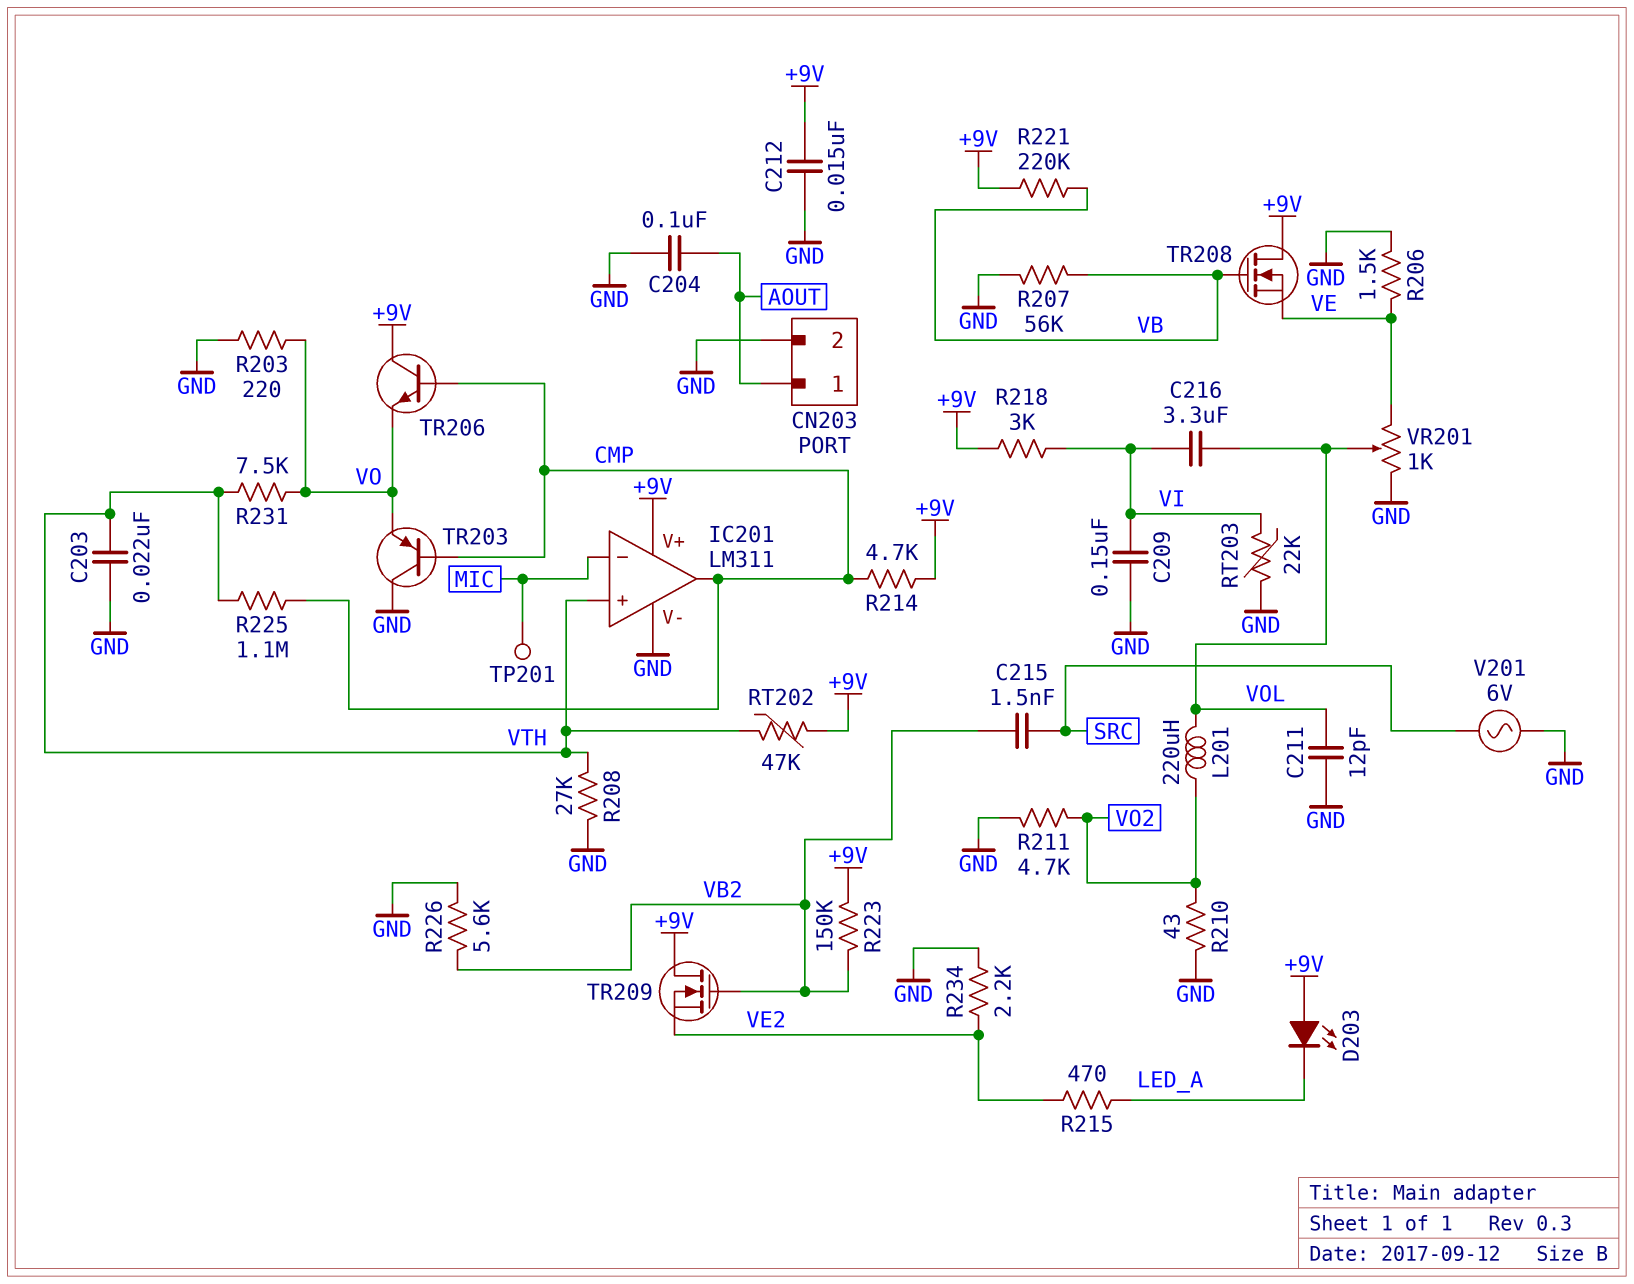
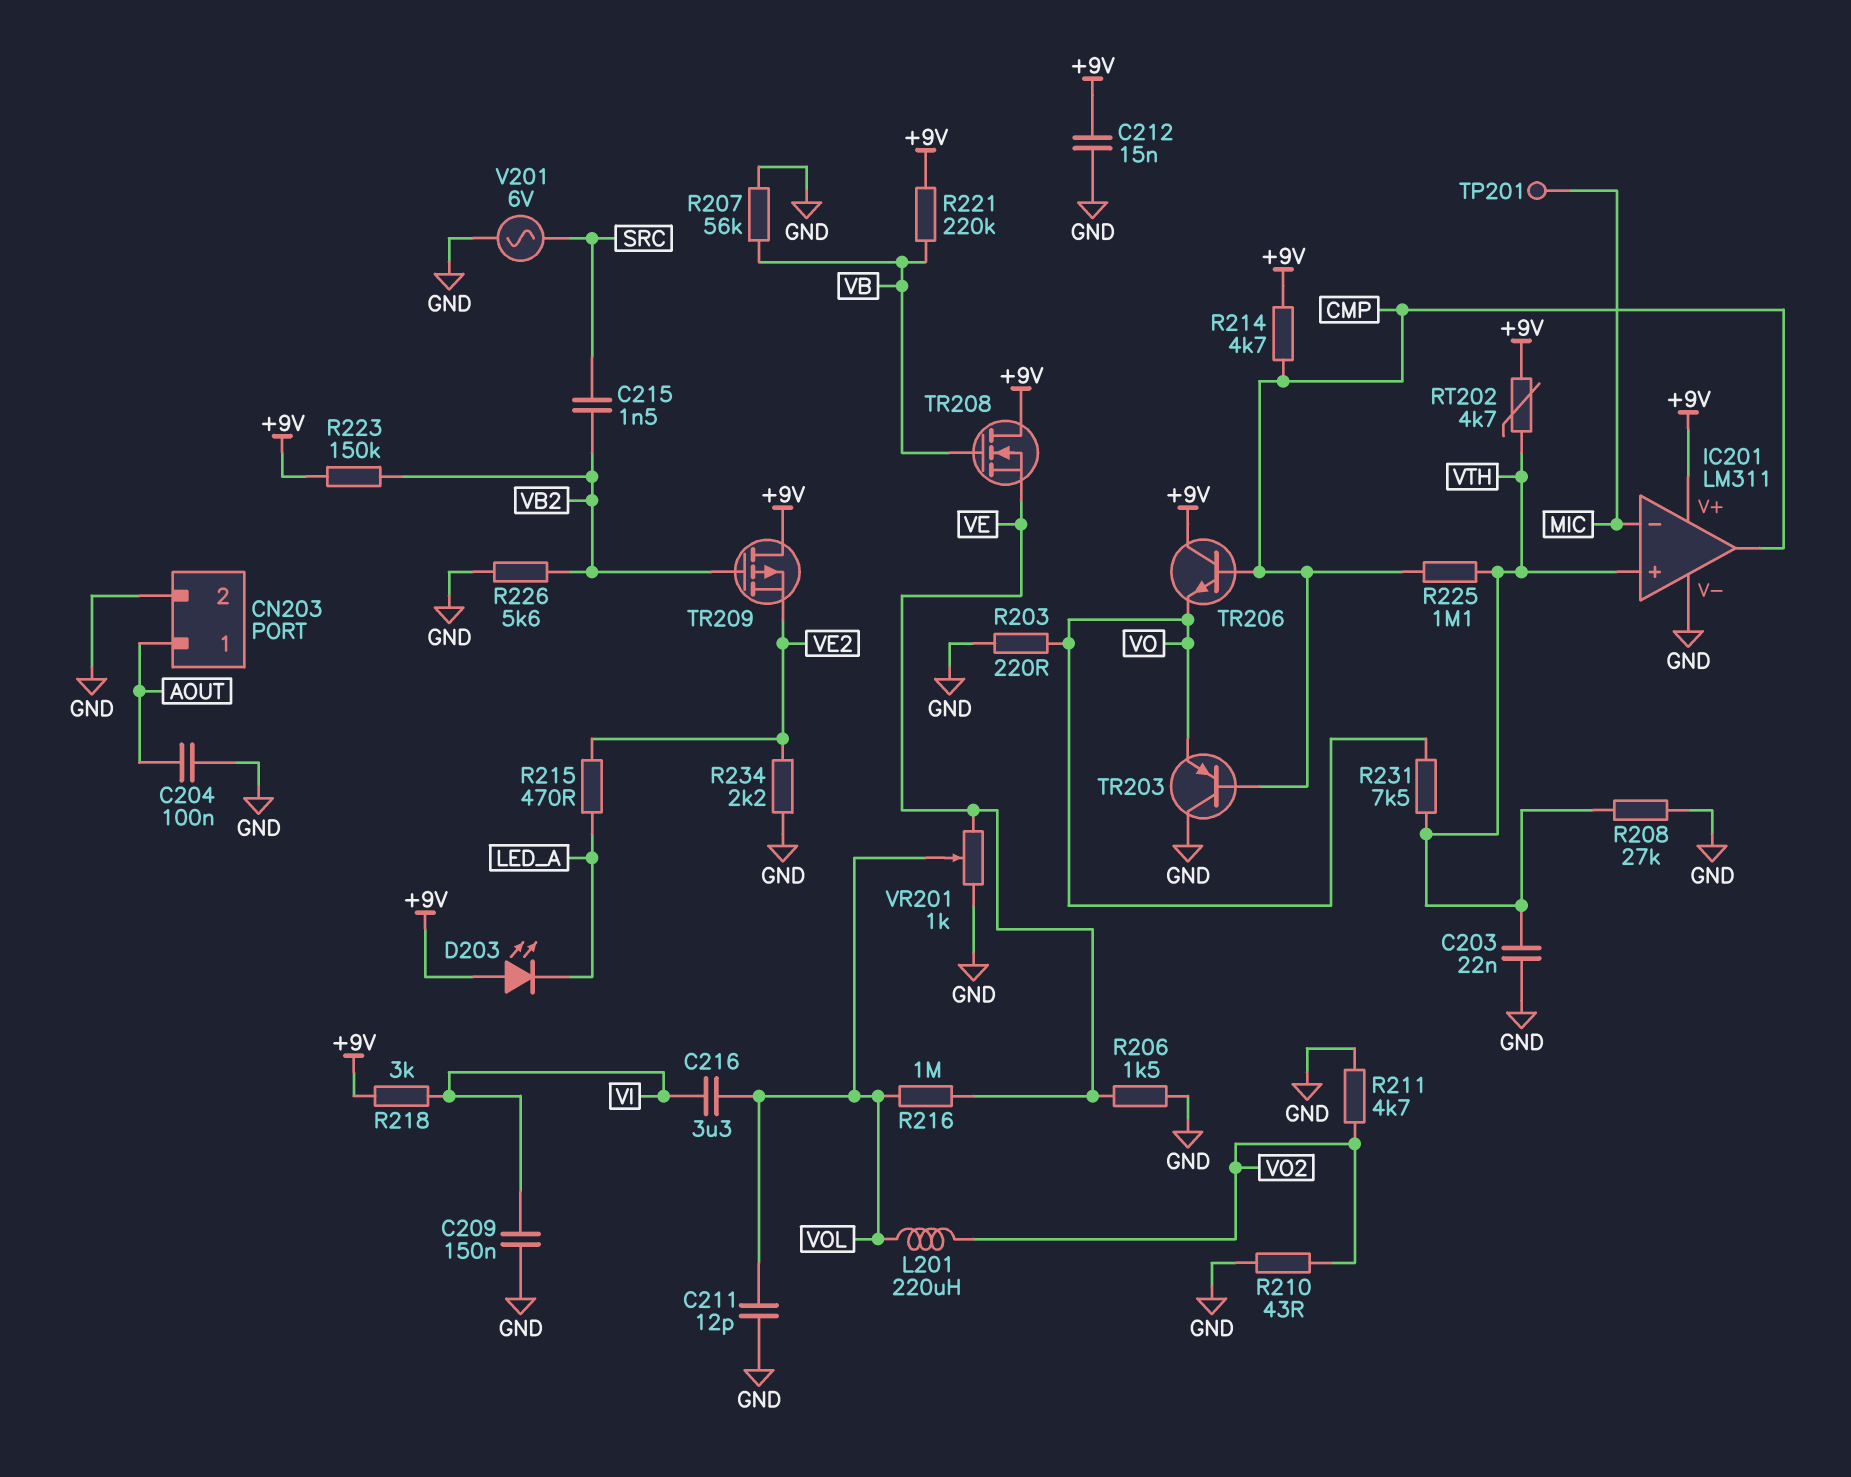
R216: none -> 1M (VE, VOL)
RT202: 47k (+9V, VTH) -> 4.7k (+9V, VTH)
RT203: 22k (GND, VI) -> none
TR209: NMOS (G VB2, D +9V, S VE2) -> PMOS (G VB2, D +9V, S VE2)

